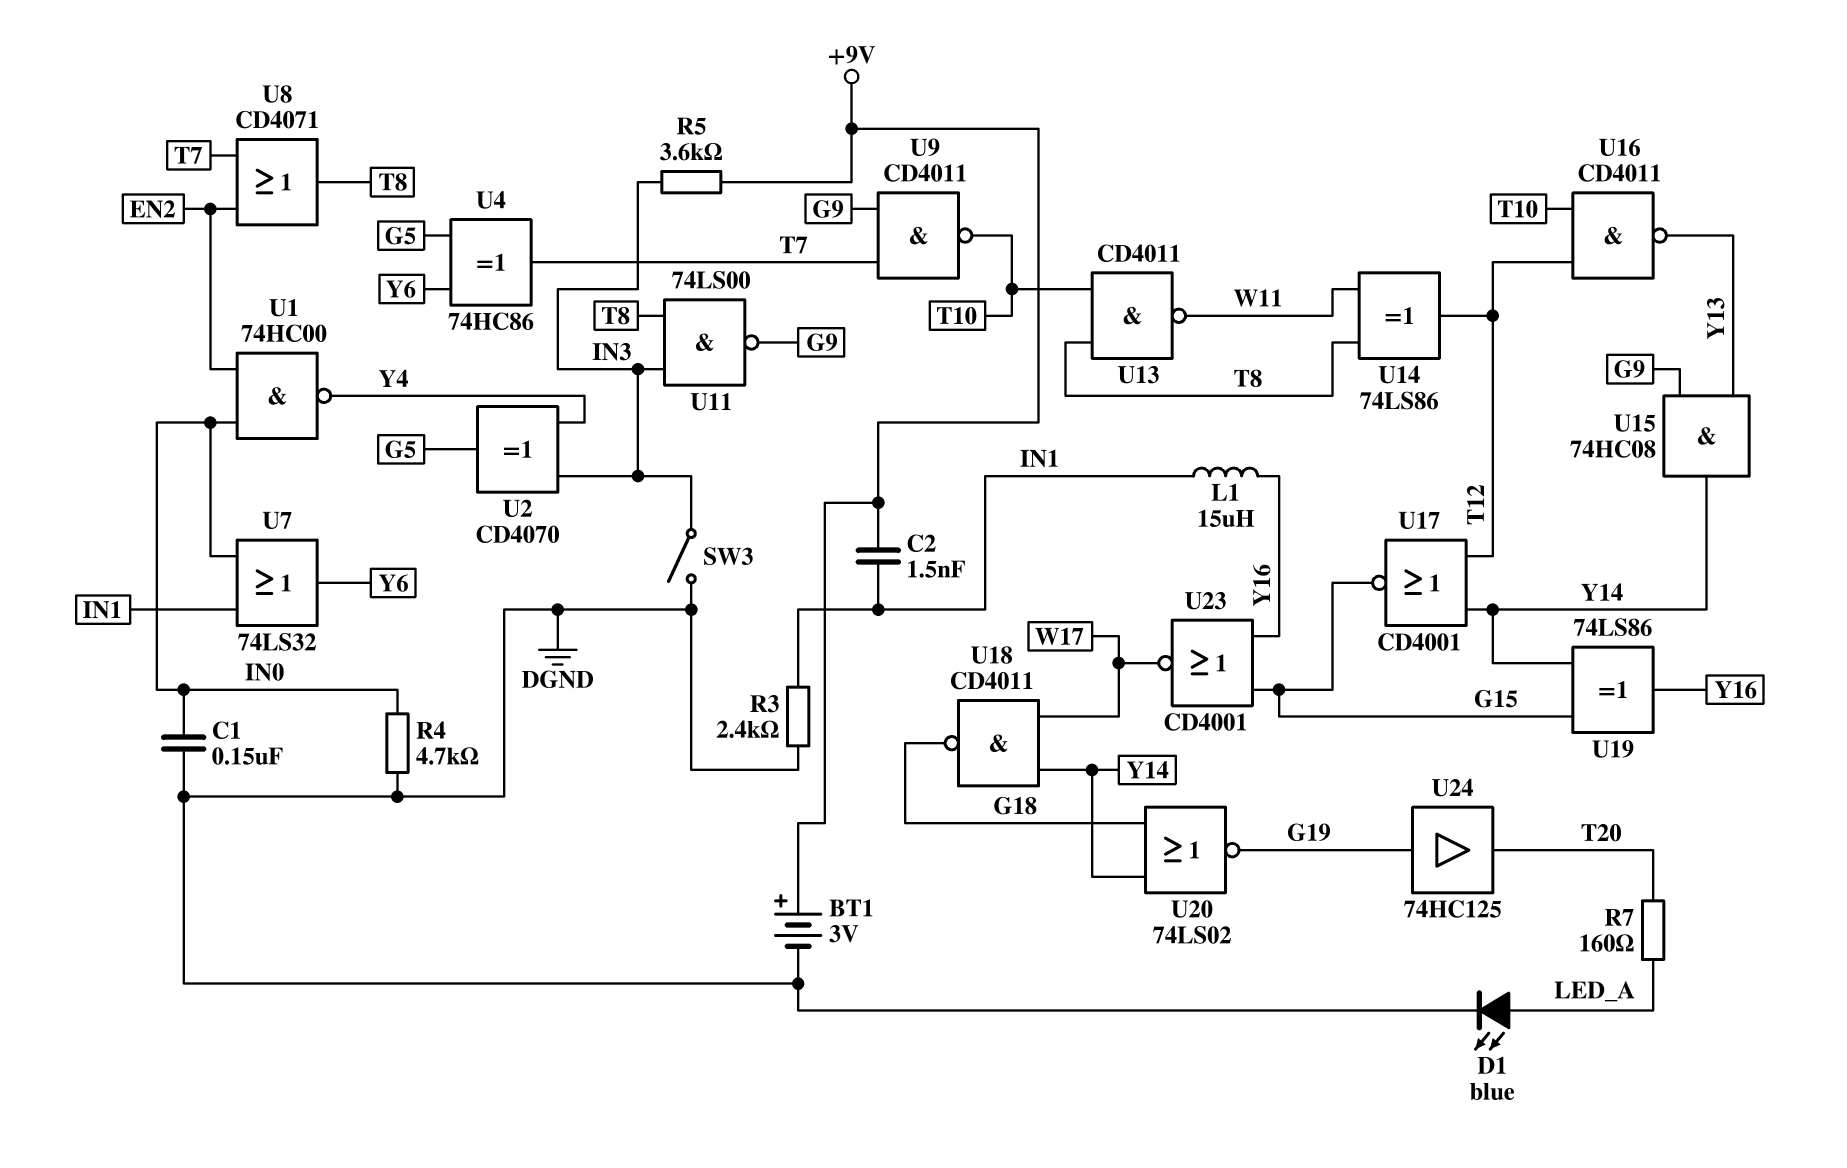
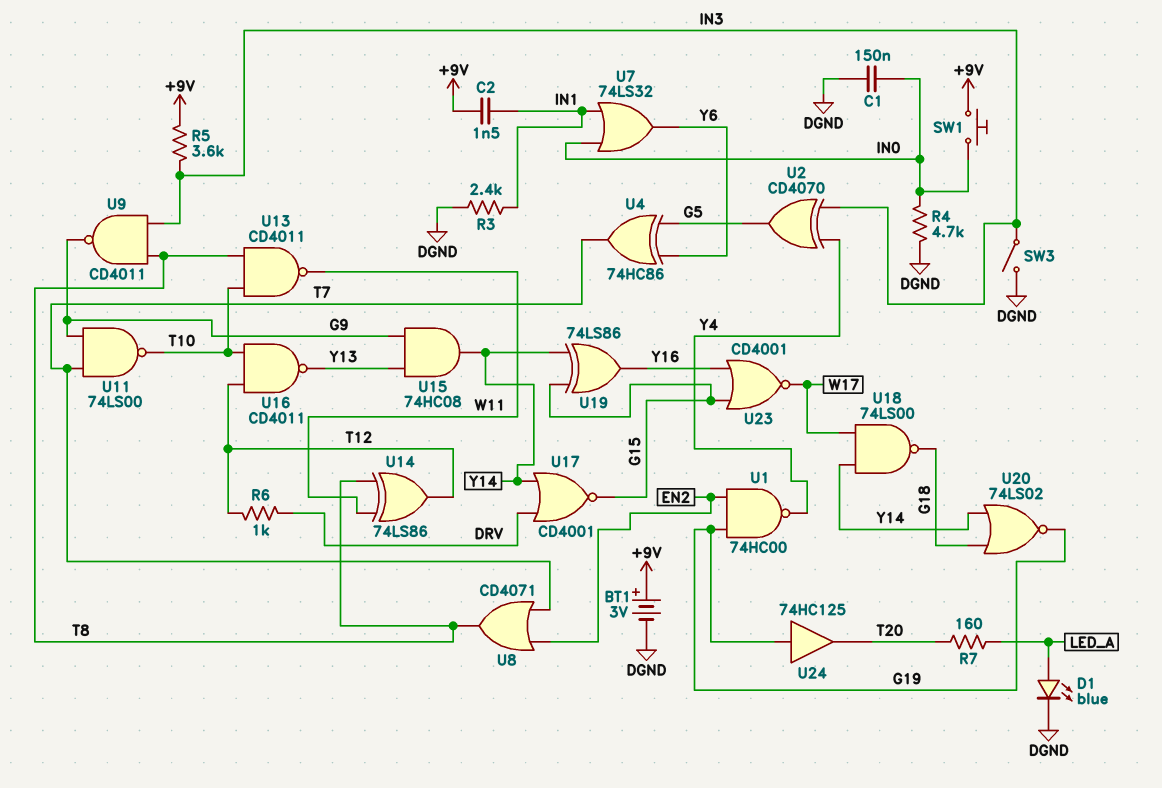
L1: 15uH (IN1, Y16) -> none
R6: none -> 1k (DRV, T12)
SW1: none -> button (+9V, IN0)
U1: NAND 74HC00 (in EN2, in IN0, out Y4) -> NAND 74HC00 (in EN2, in G19, out Y4)
U9: NAND CD4011 (in G9, in T7, out T10) -> NAND CD4011 (in IN3, in T8, out G9)
U11: NAND 74LS00 (in IN3, in T8, out G9) -> NAND 74LS00 (in G9, in T7, out T10)
U17: NOR CD4001 (in T12, in Y14, out G15) -> NOR CD4001 (in DRV, in Y14, out G15)
U18: NAND CD4011 (in W17, in Y14, out G18) -> NAND 74LS00 (in W17, in Y14, out G18)

